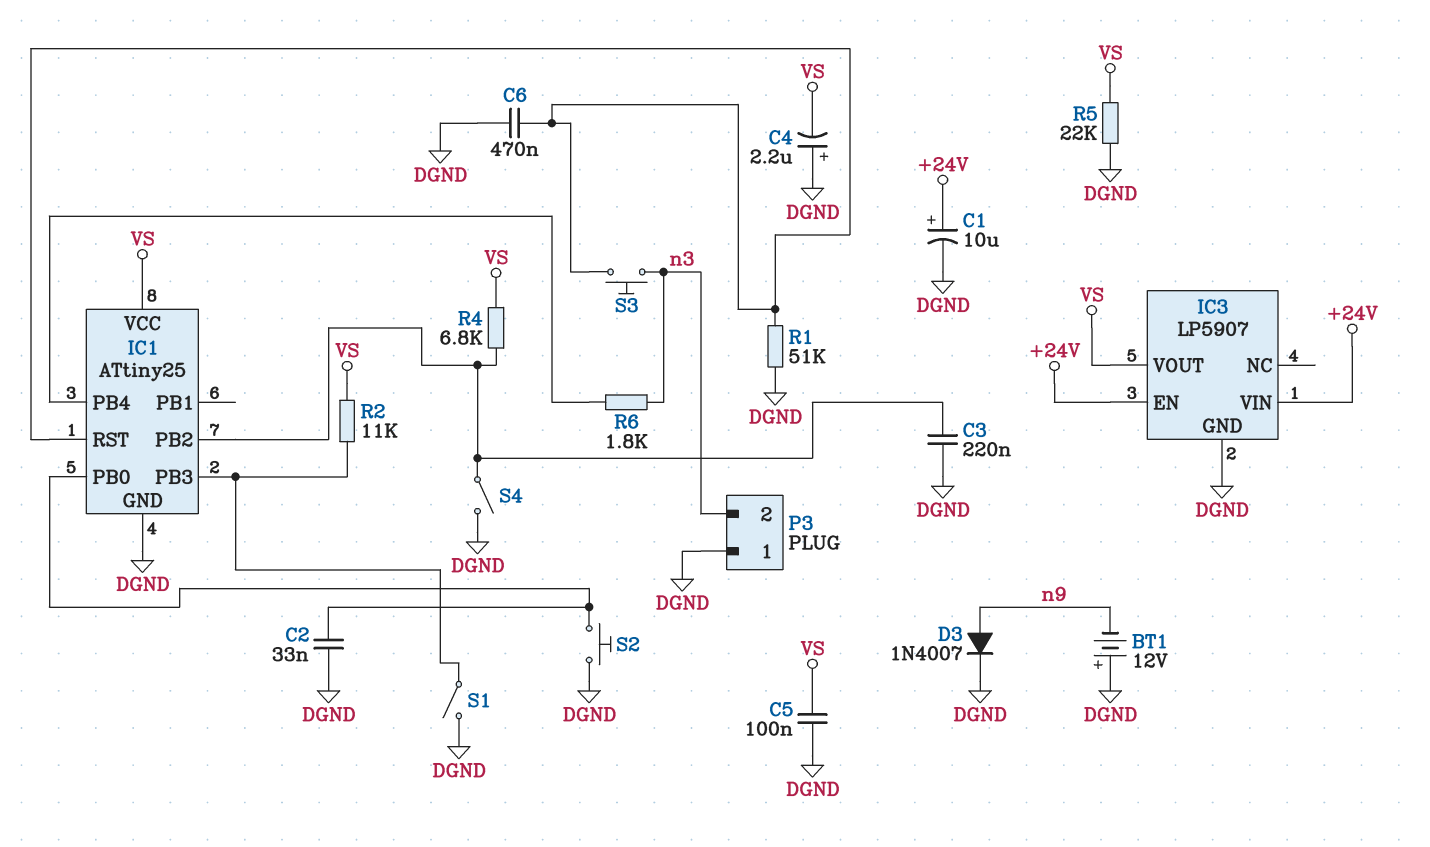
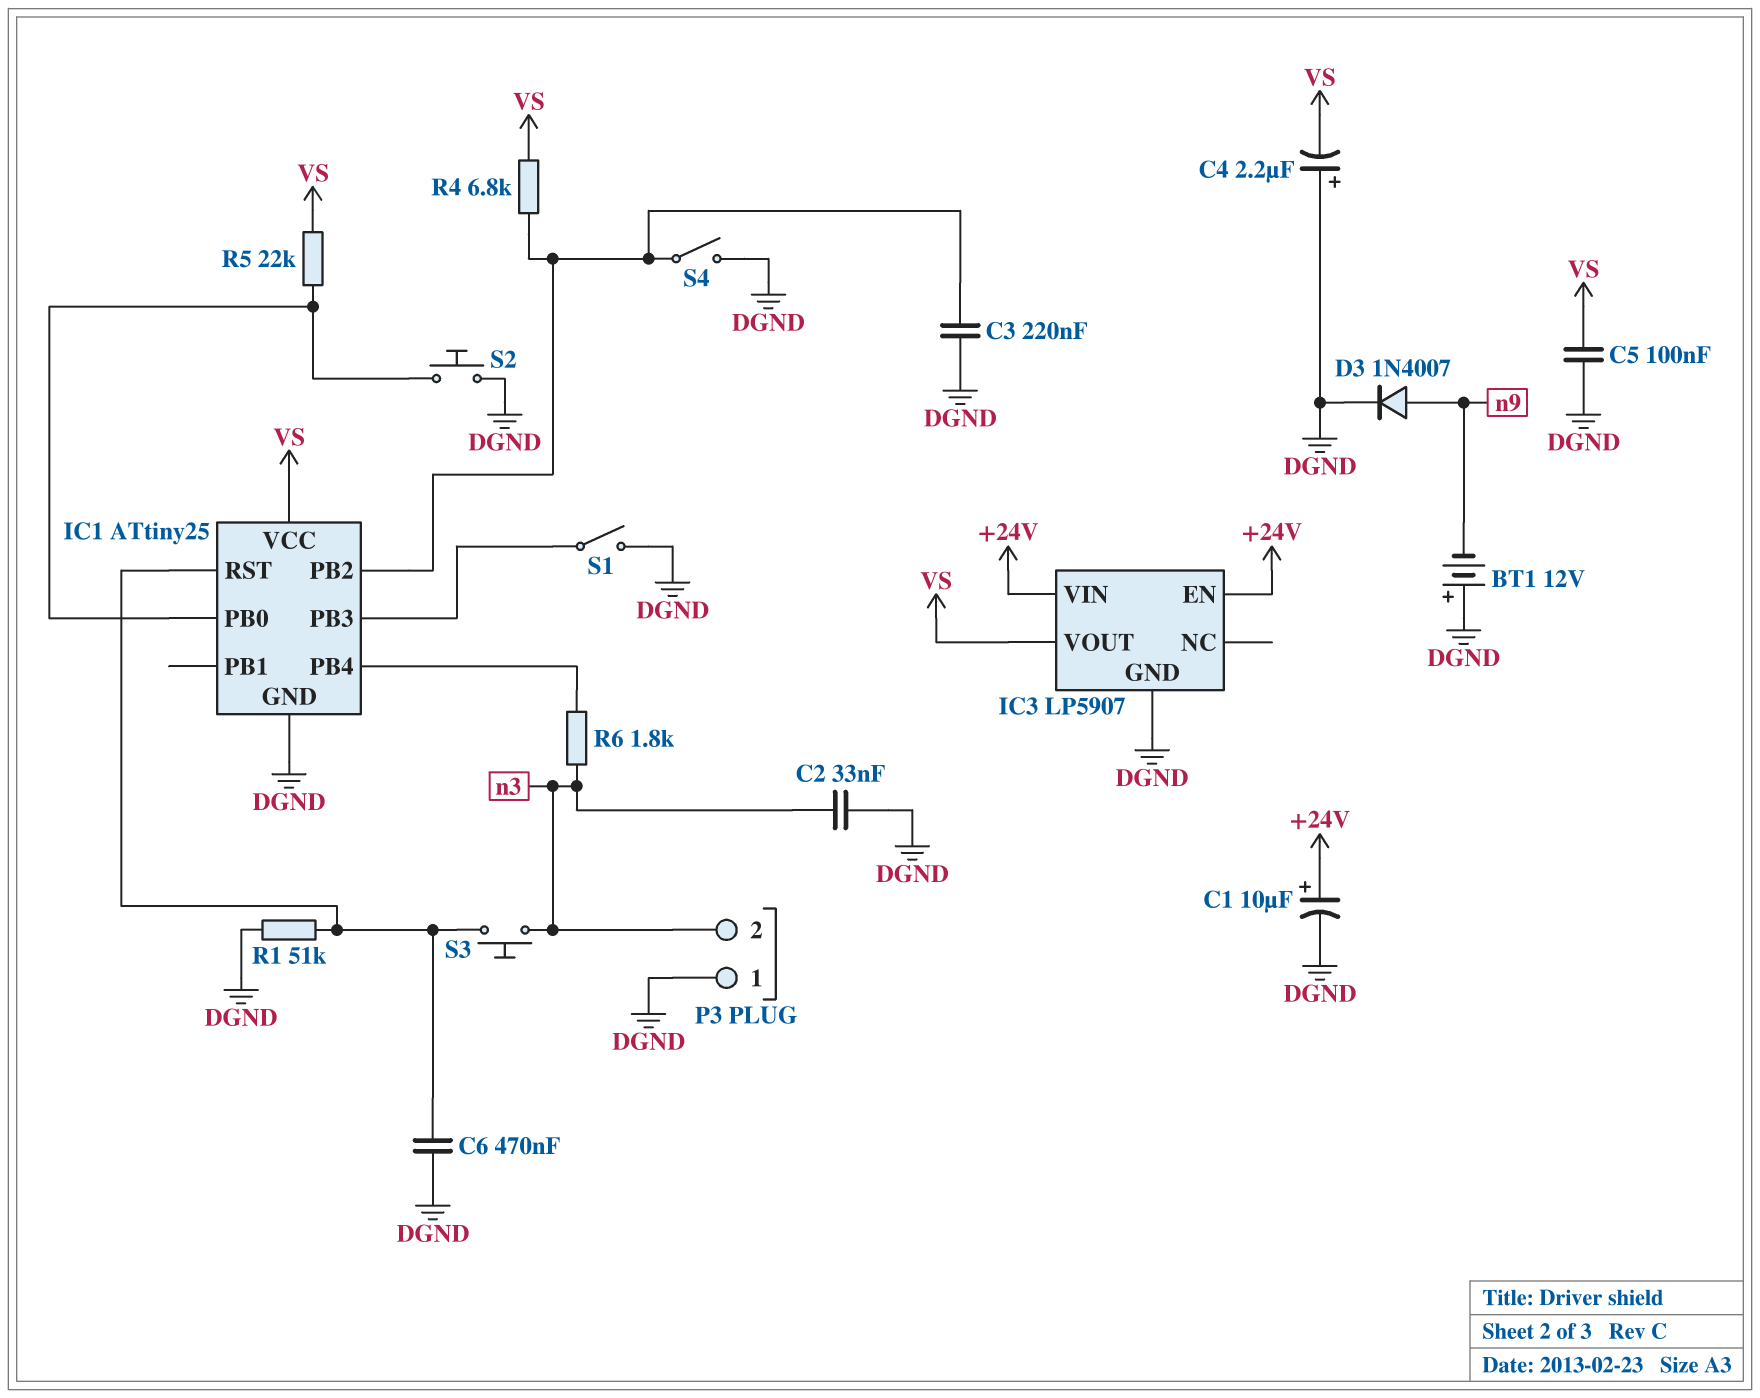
C2: 33nF (DGND, IC1/PB0) -> 33nF (DGND, n3)
R2: 11k (IC1/PB3, VS) -> none
R5: 22k (DGND, VS) -> 22k (IC1/PB0, VS)

